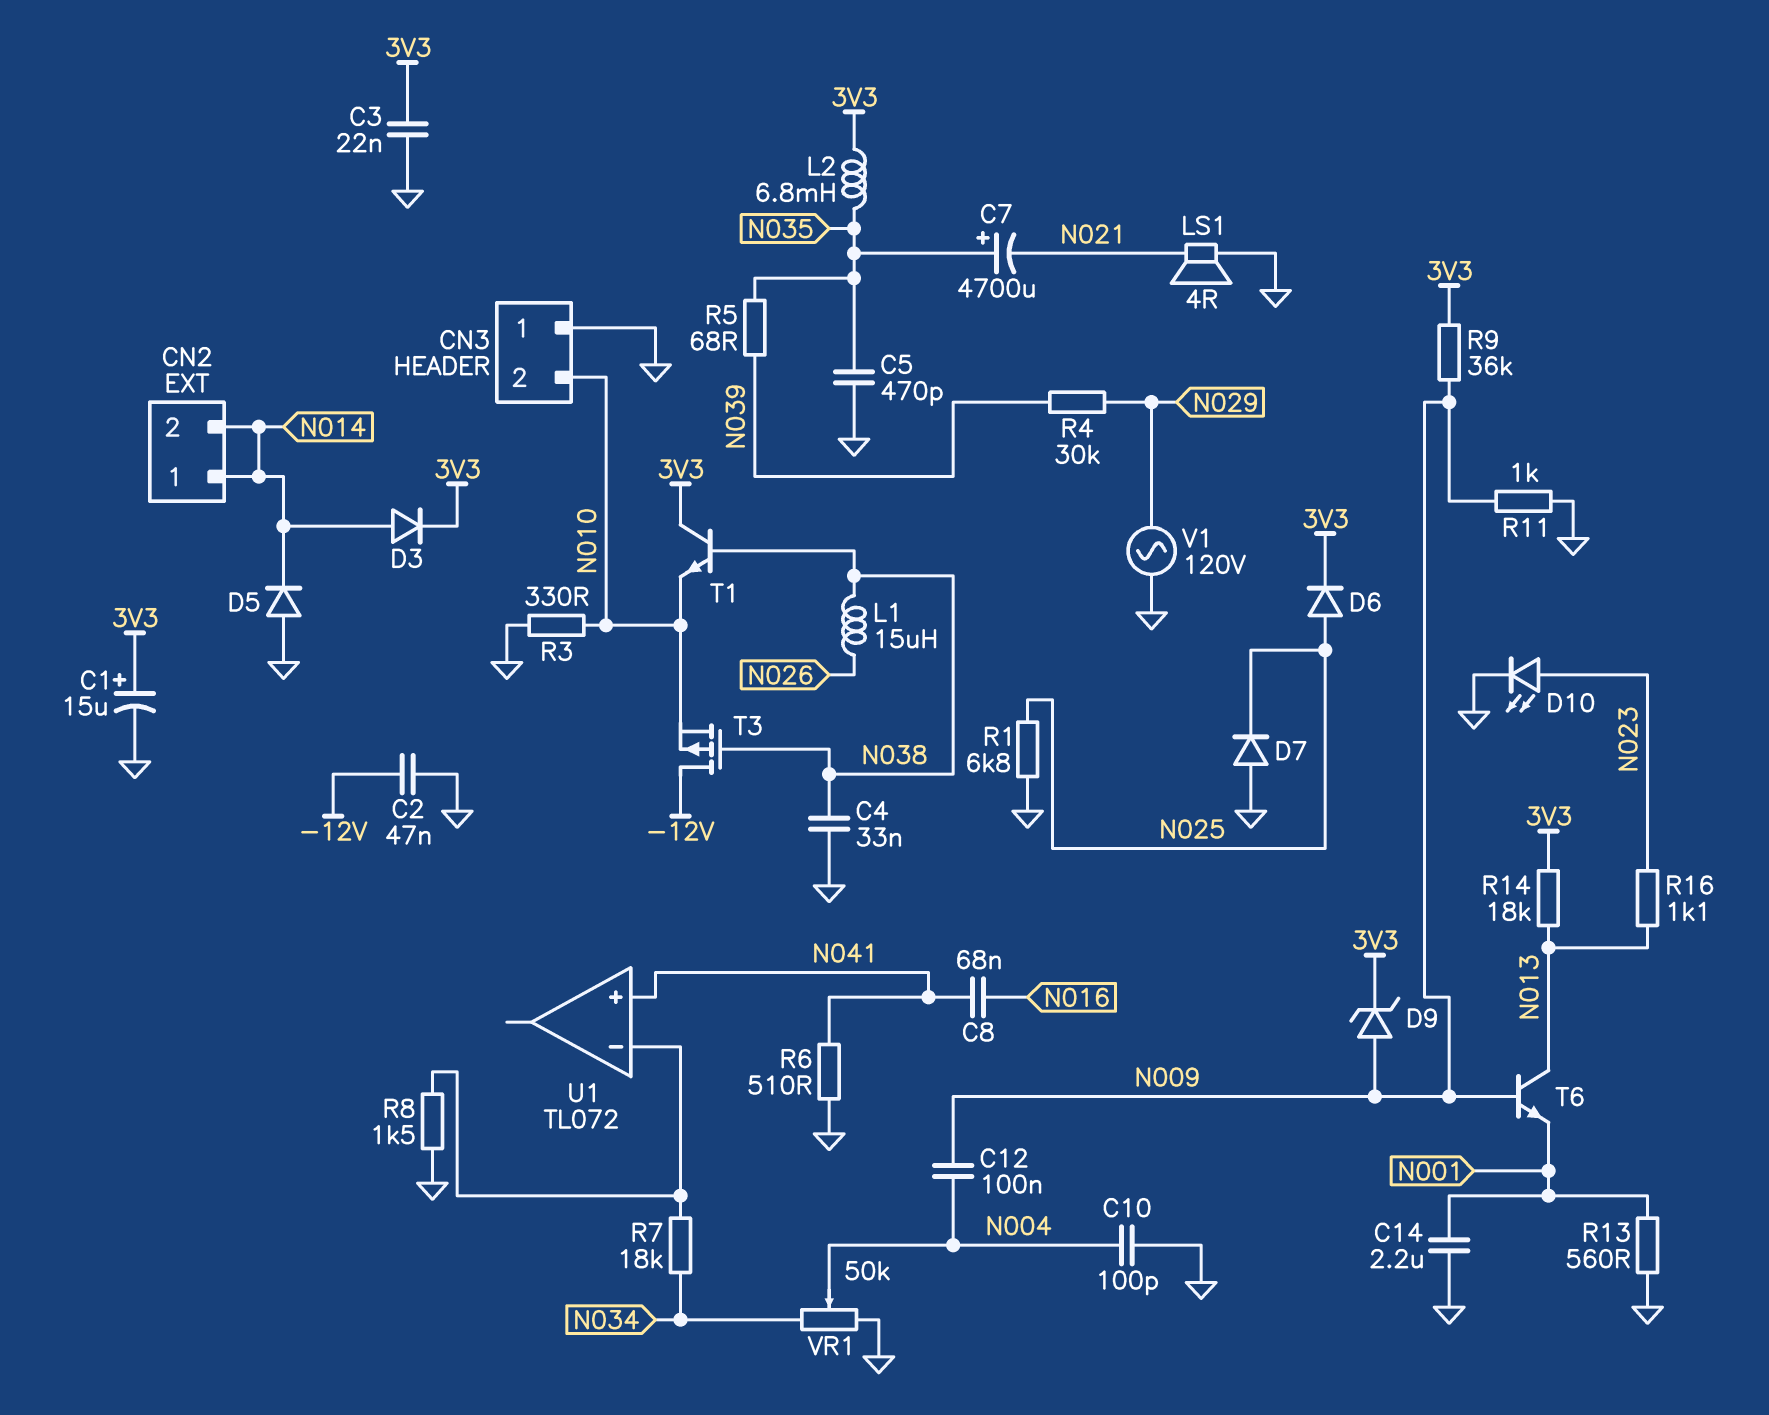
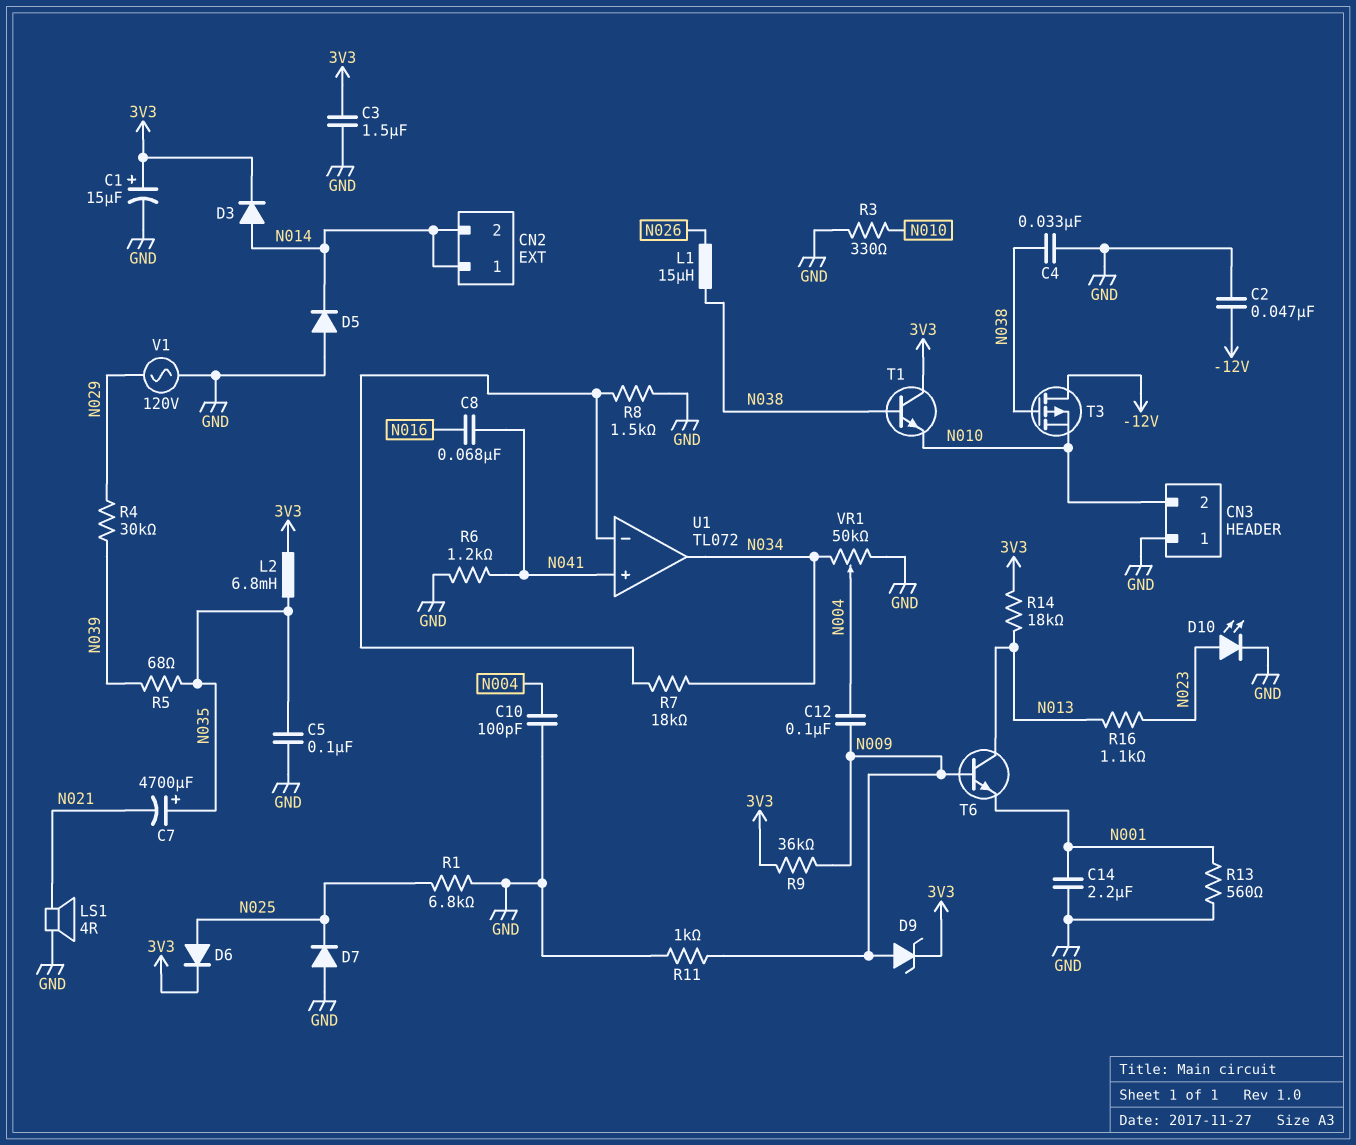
C3: 22nF (3V3, GND) -> 1.5uF (3V3, GND)
C5: 470pF (GND, N035) -> 100nF (GND, N035)
R6: 510 (GND, N041) -> 1.2k (GND, N041)
U1 pin out: none -> N034

